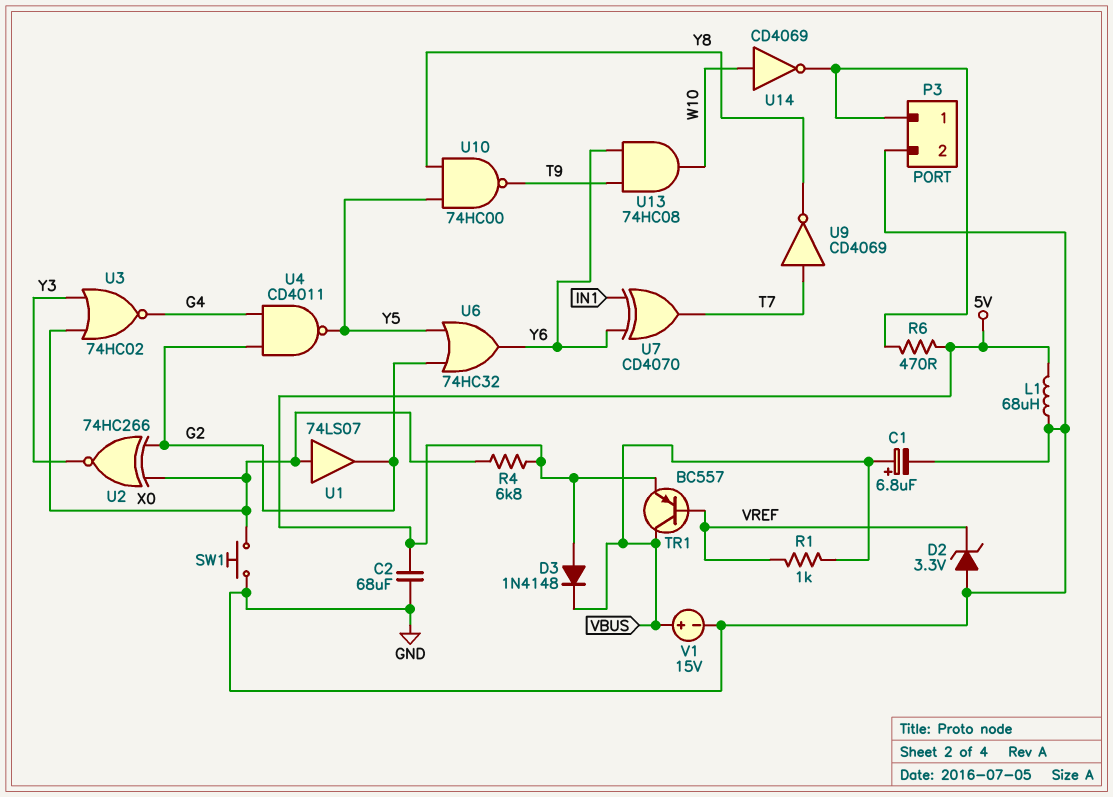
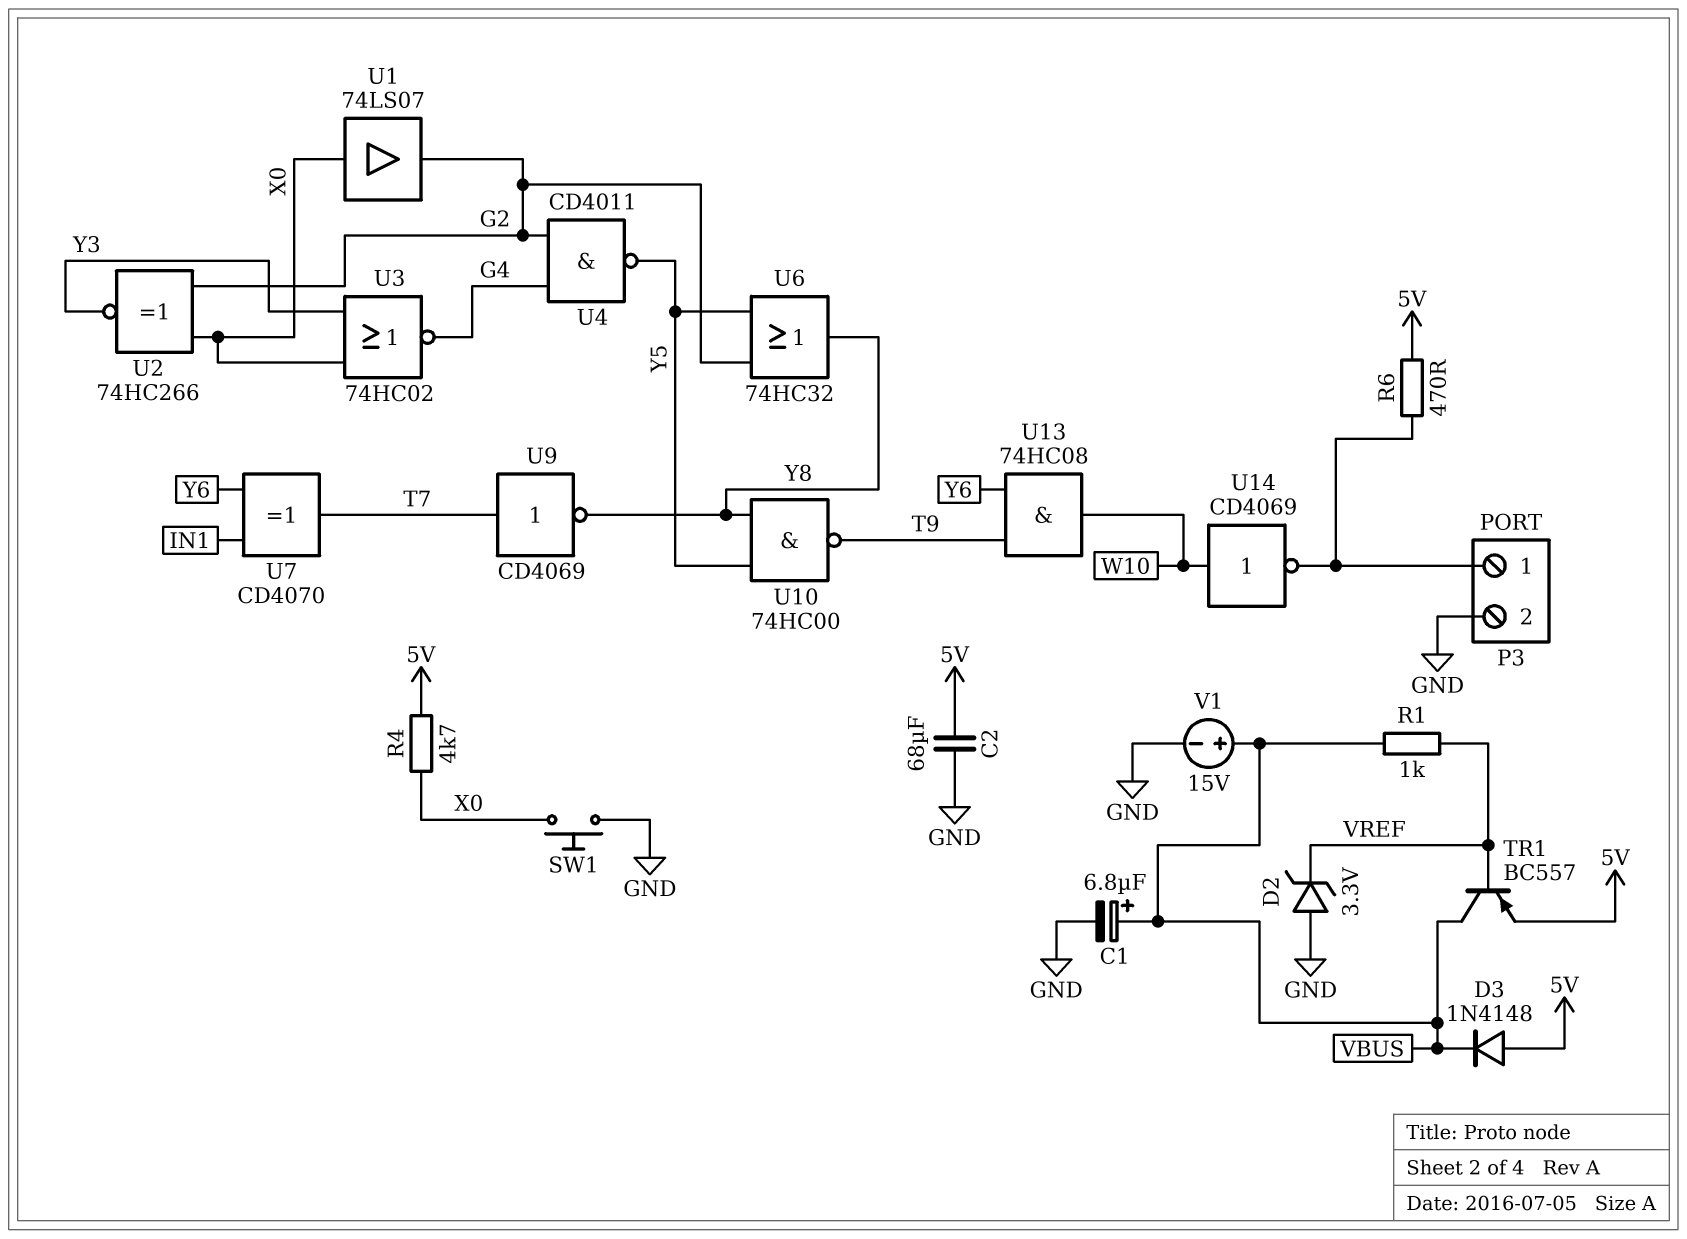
L1: 68uH (5V, GND) -> none
R4: 6.8k (5V, X0) -> 4.7k (5V, X0)
U6: OR 74HC32 (in G2, in Y5, out Y6) -> OR 74HC32 (in G2, in Y5, out Y8)

